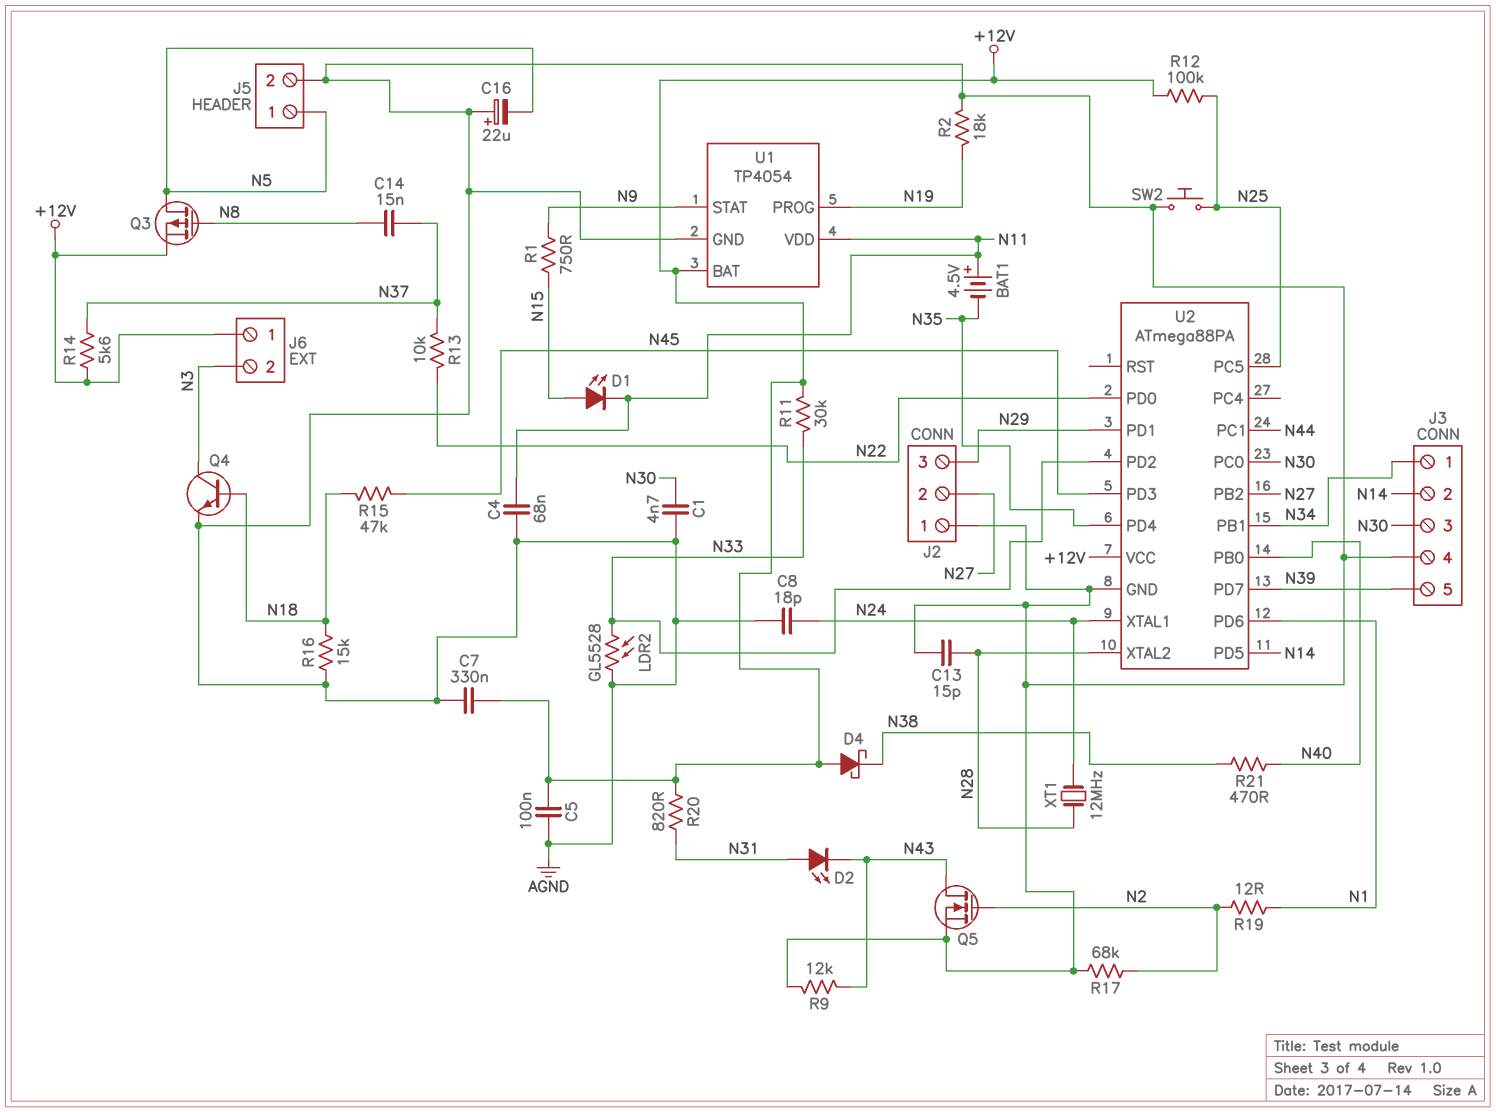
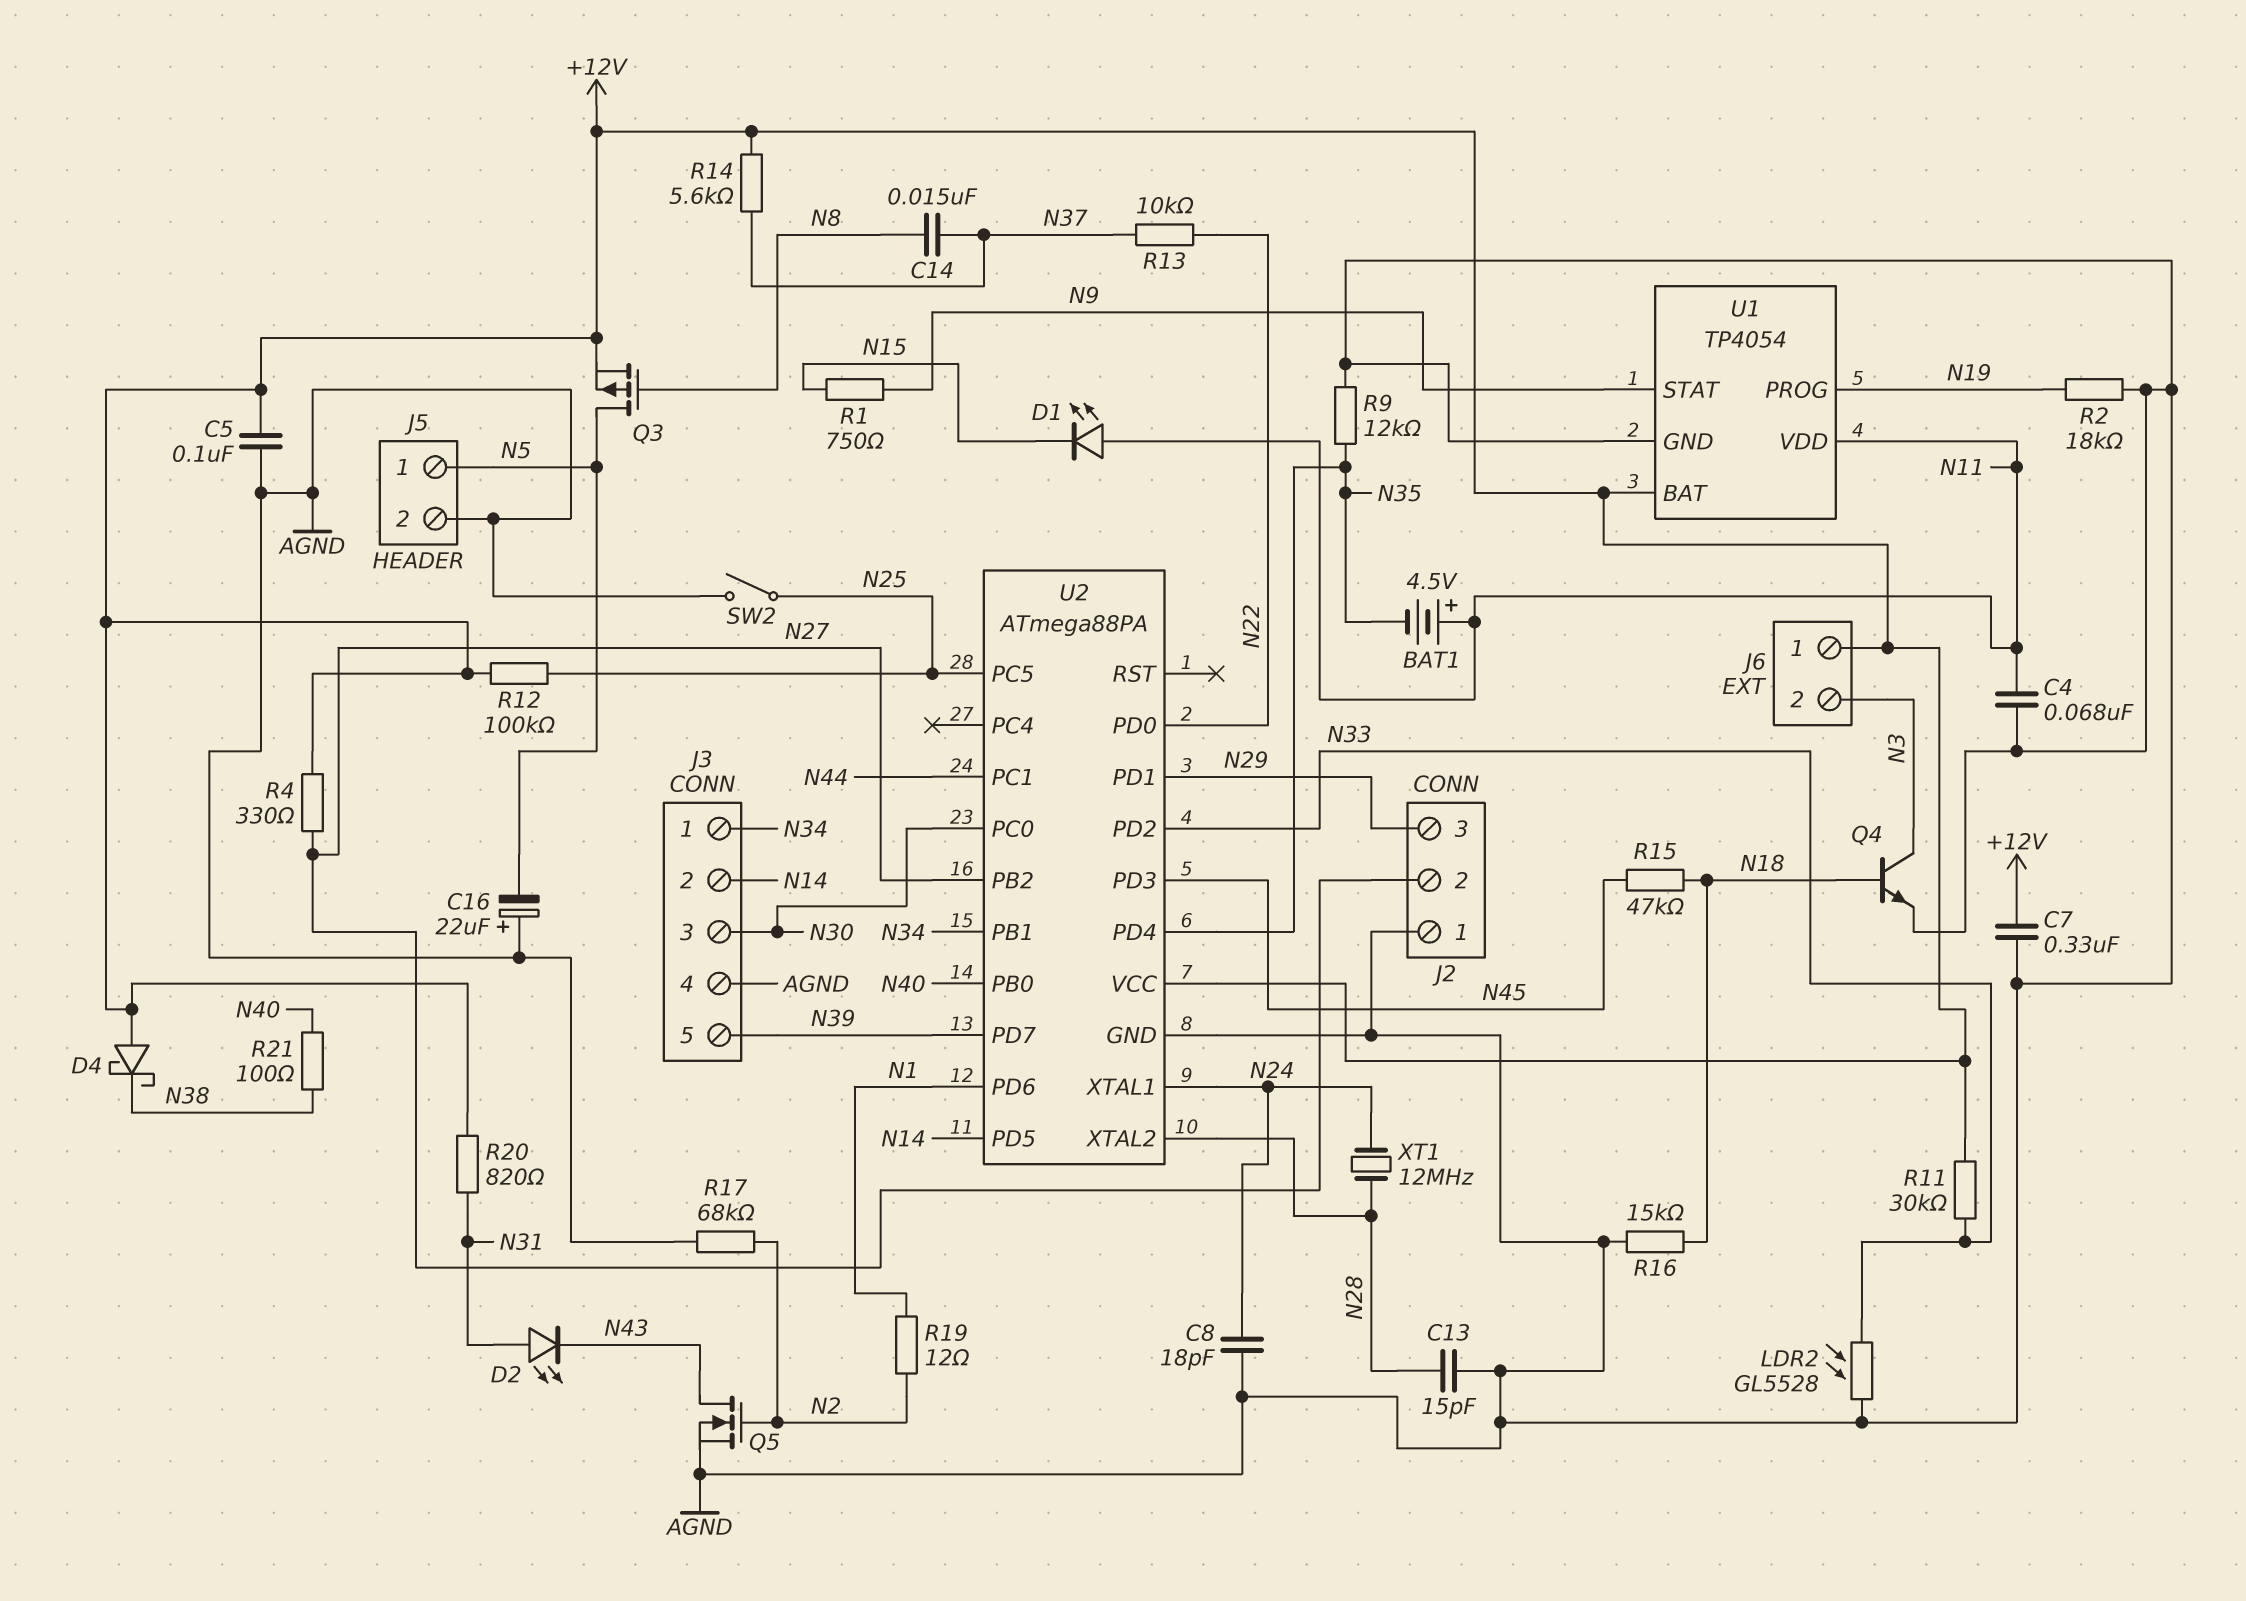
C1: 4.7nF (AGND, N30) -> none
D1: LED (A N15, K N11) -> LED (A N11, K N15)
R4: none -> 330 (+12V, N27)
R9: 12k (AGND, N43) -> 12k (AGND, N35)
R21: 470 (N38, N40) -> 100 (N38, N40)
SW2: button (AGND, N25) -> switch (AGND, N25)

